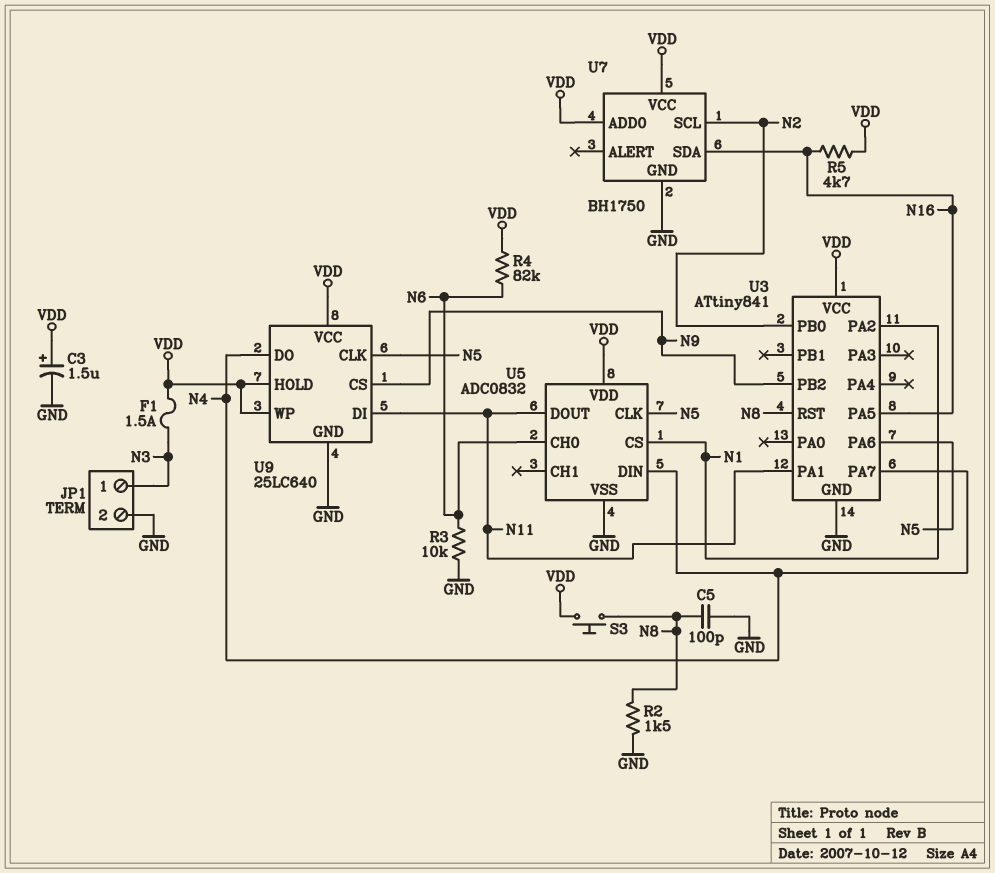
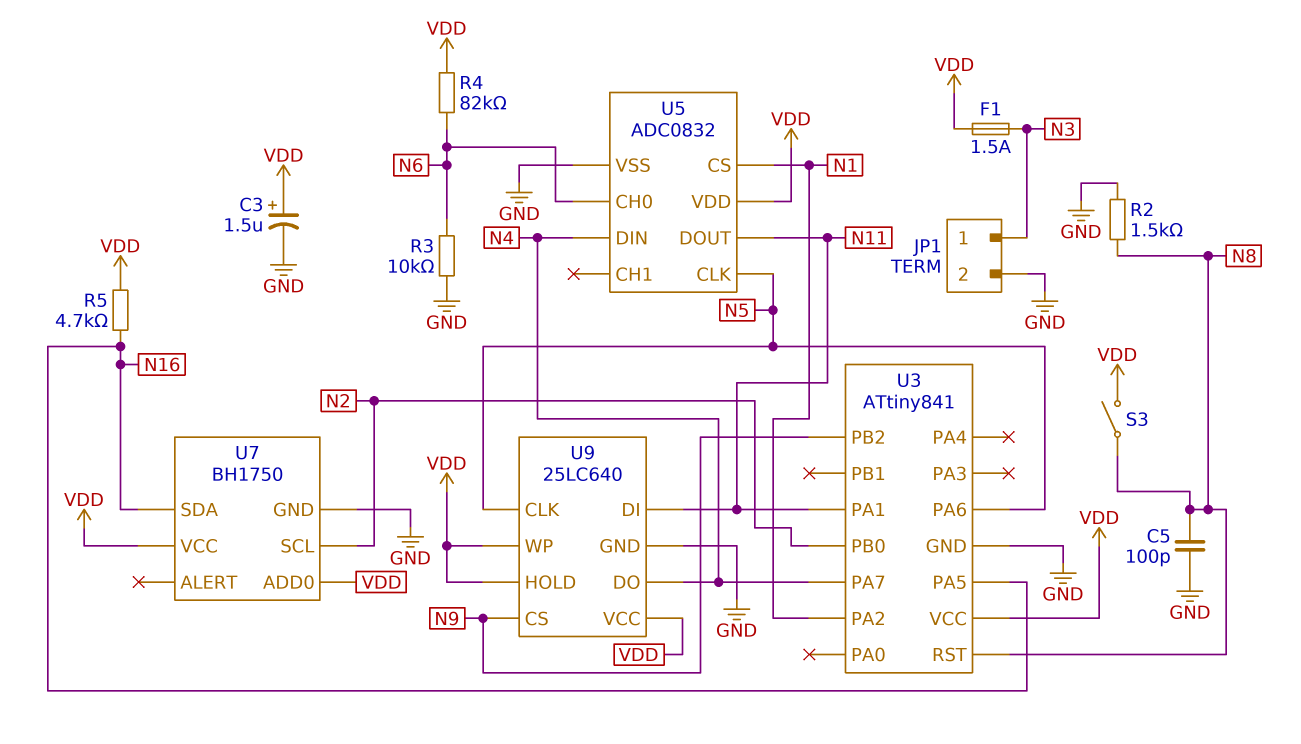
S3: button (N8, VDD) -> switch (N8, VDD)

